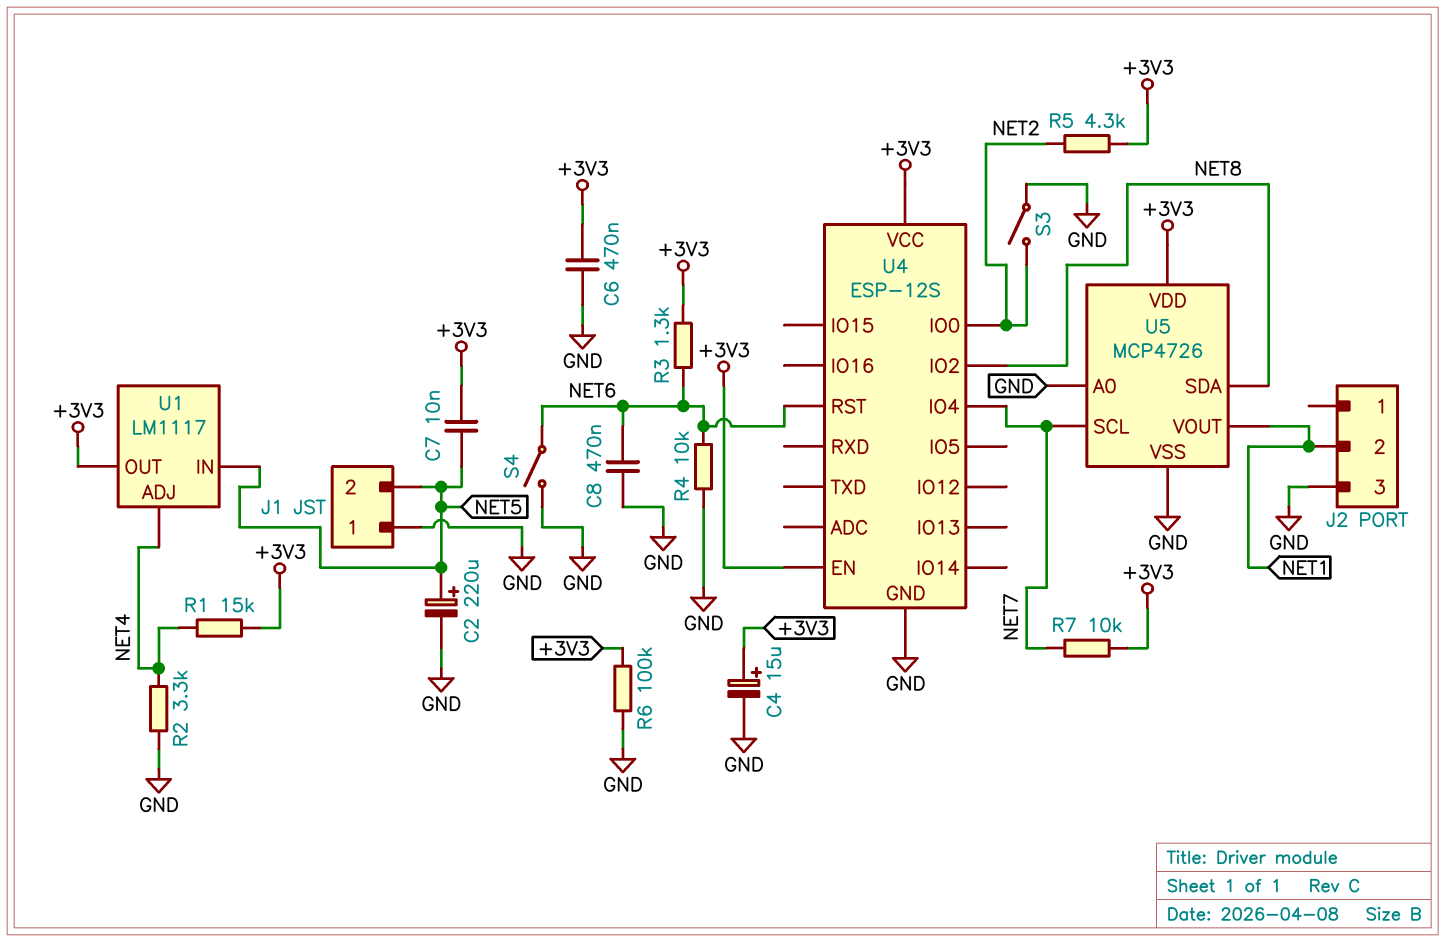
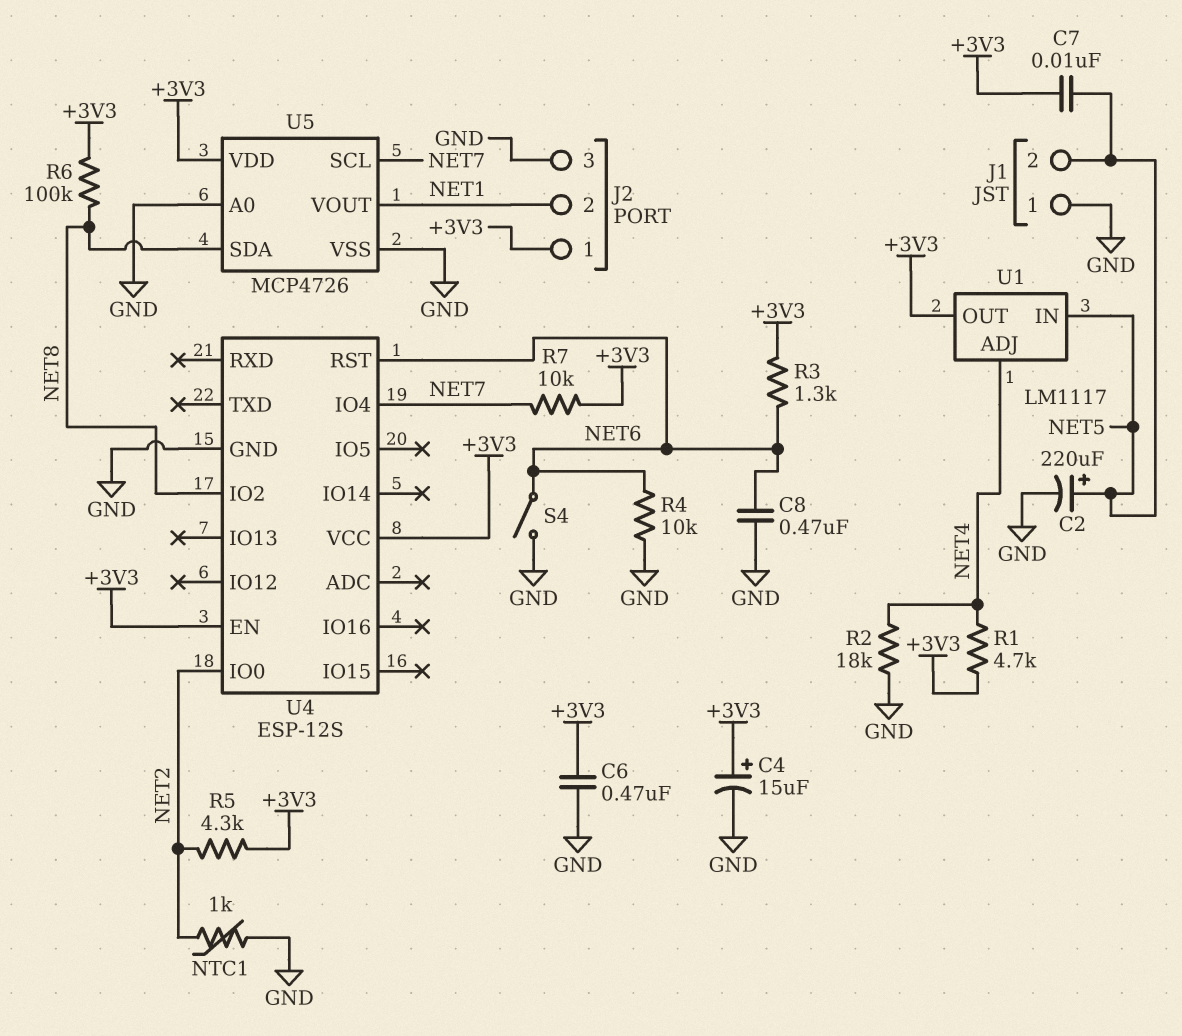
J2 pin 1: none -> +3V3
NTC1: none -> 1k (GND, NET2)
R1: 15k (+3V3, NET4) -> 4.7k (+3V3, NET4)
R2: 3.3k (GND, NET4) -> 18k (GND, NET4)
R6: 100k (+3V3, GND) -> 100k (+3V3, NET8)
S3: switch (GND, NET2) -> none

